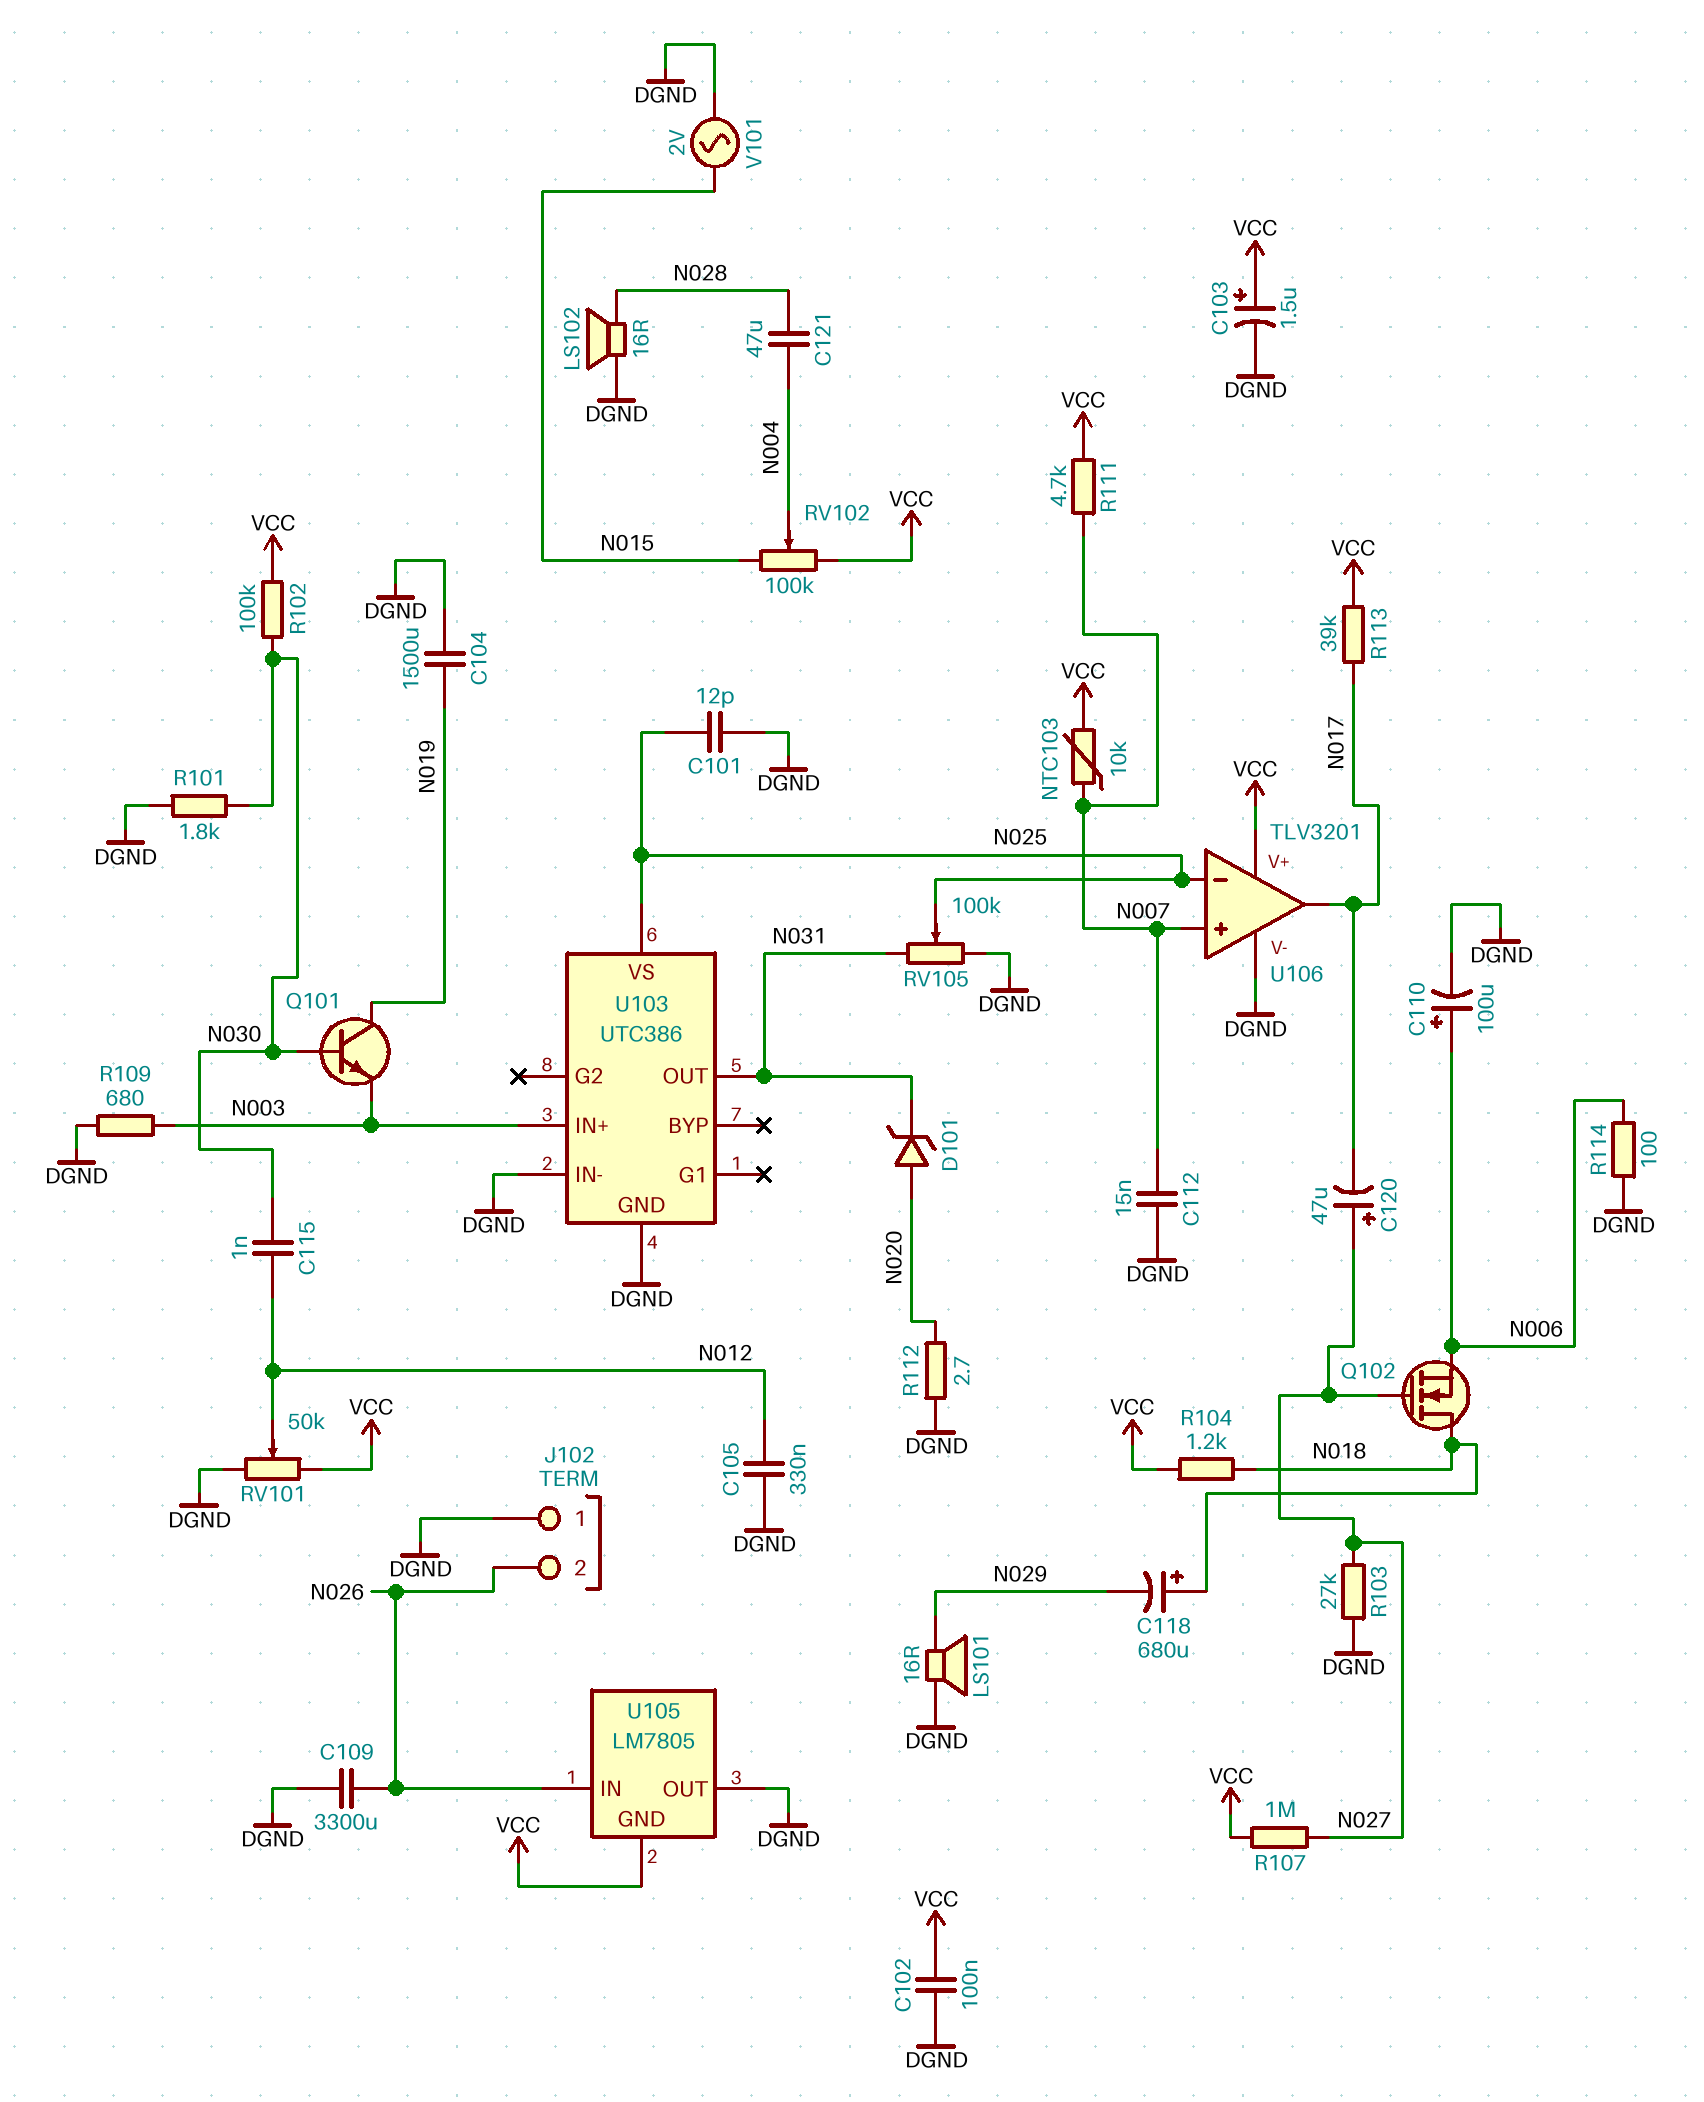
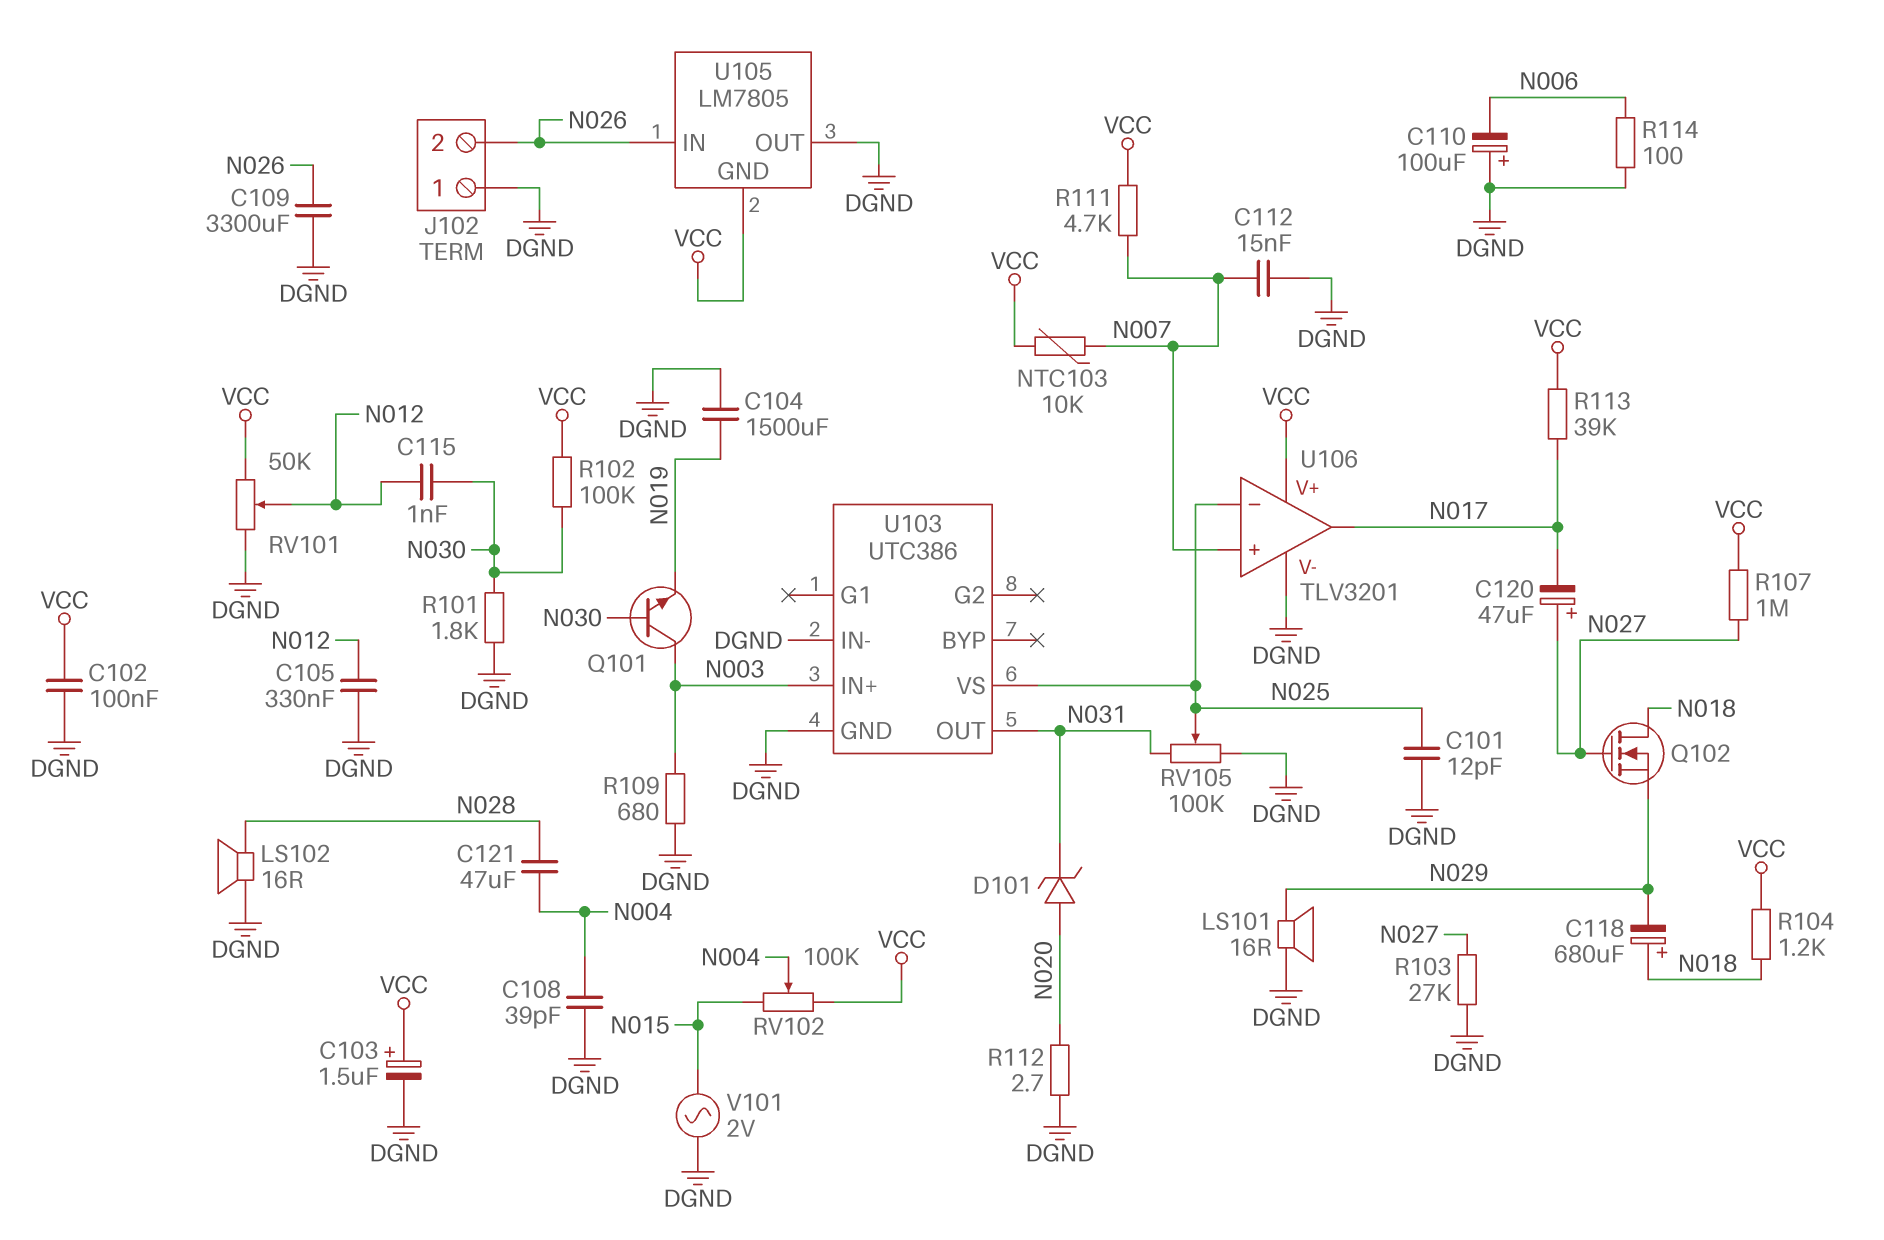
C108: none -> 39pF (DGND, N004)
C110: 100uF (plus N006, minus DGND) -> 100uF (plus DGND, minus N006)
Q101: NPN (B N030, C N019, E N003) -> NPN (B N030, C N003, E N019)
Q102: NMOS (G N027, D N018, S N006) -> NMOS (G N027, D N018, S N029)

